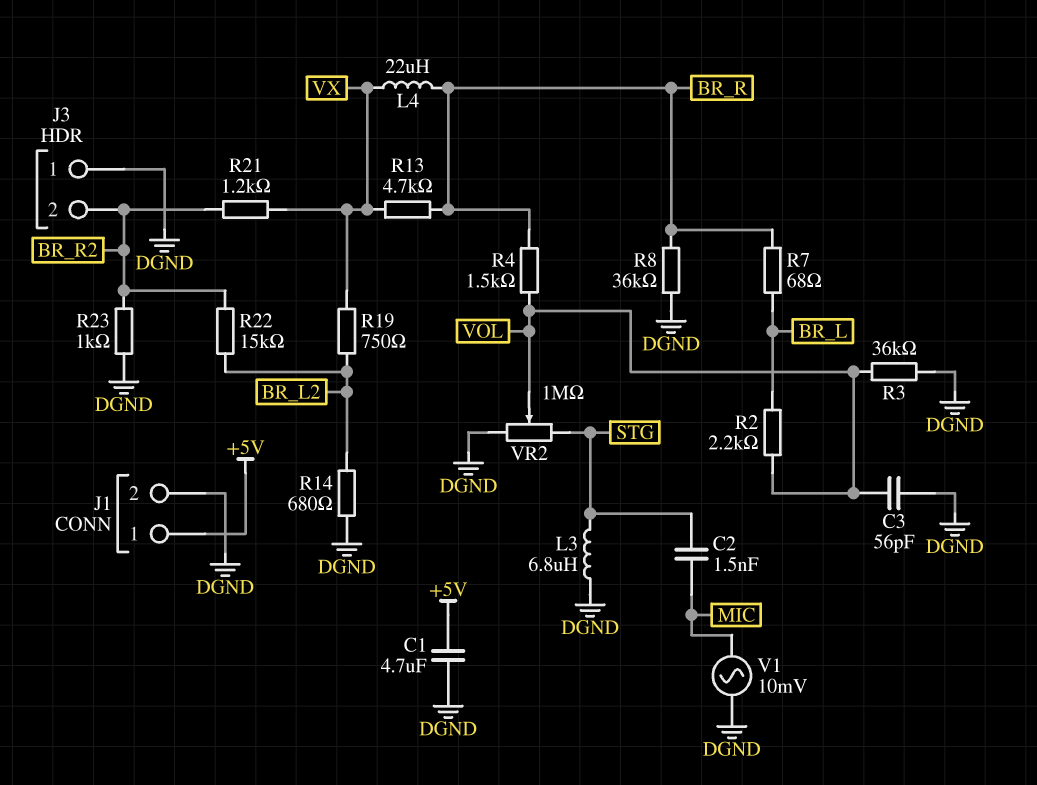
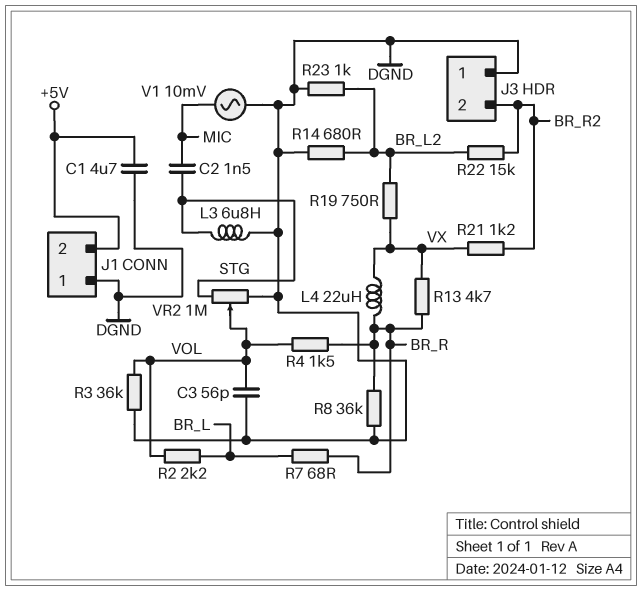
J1 pin 1: +5V -> DGND
J1 pin 2: DGND -> +5V
R23: 1k (BR_R2, DGND) -> 1k (BR_L2, DGND)

